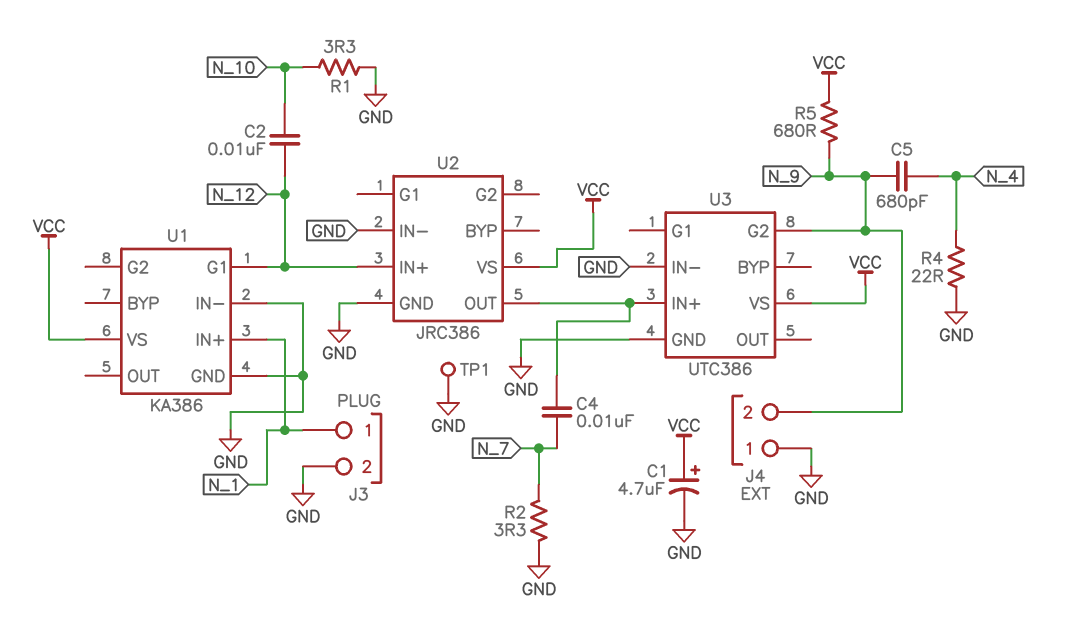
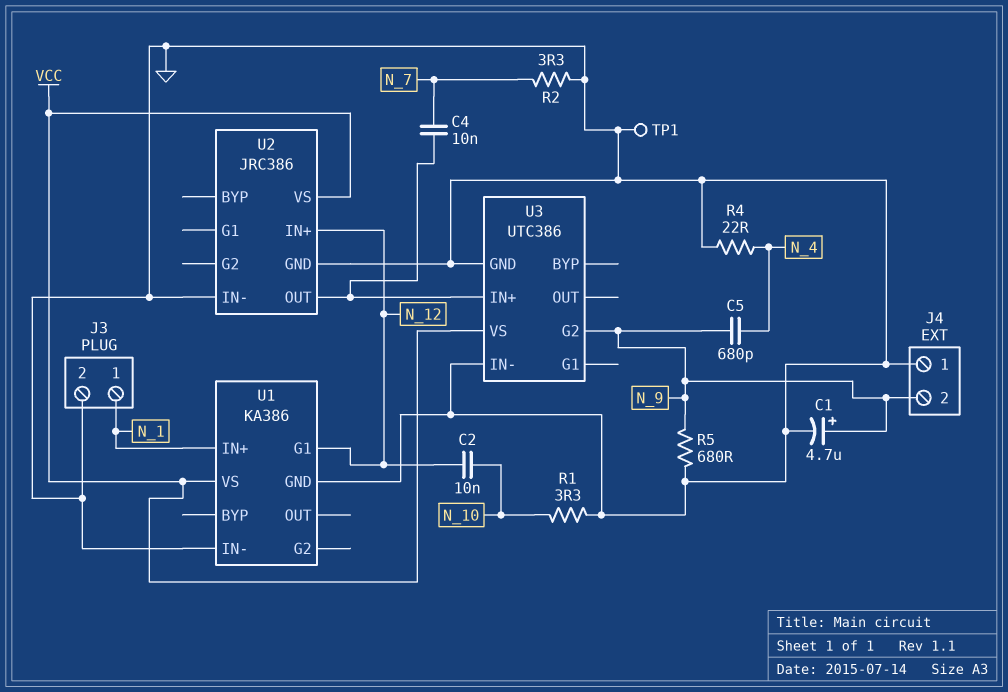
C1: 4.7uF (plus VCC, minus GND) -> 4.7uF (plus N_9, minus GND)
R5: 680 (N_9, VCC) -> 680 (GND, N_9)

